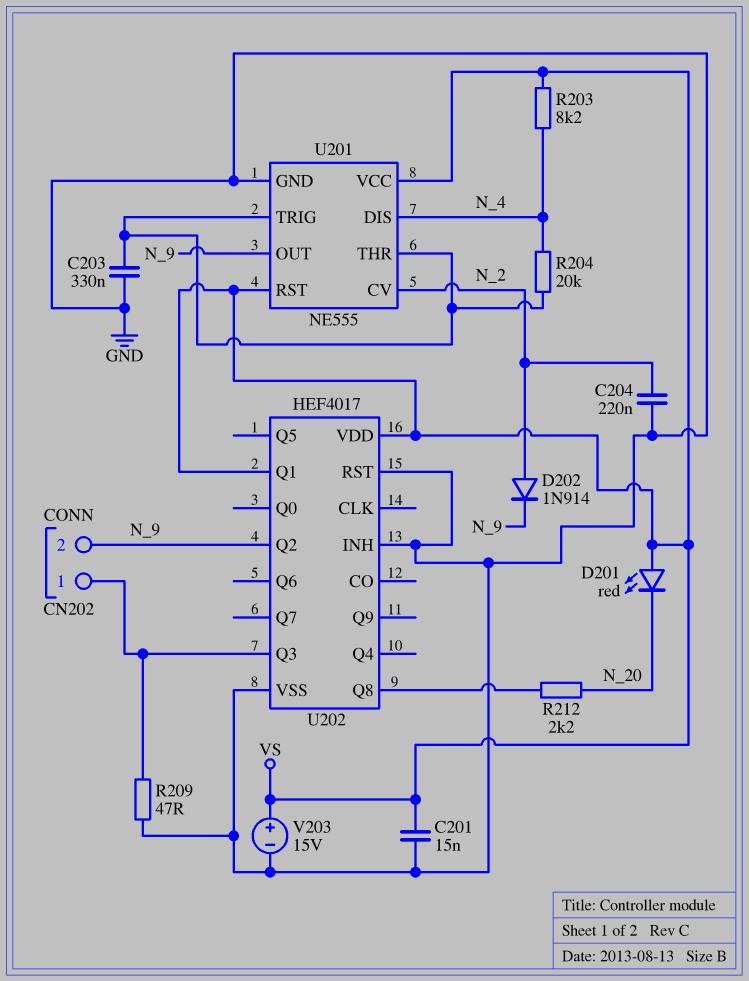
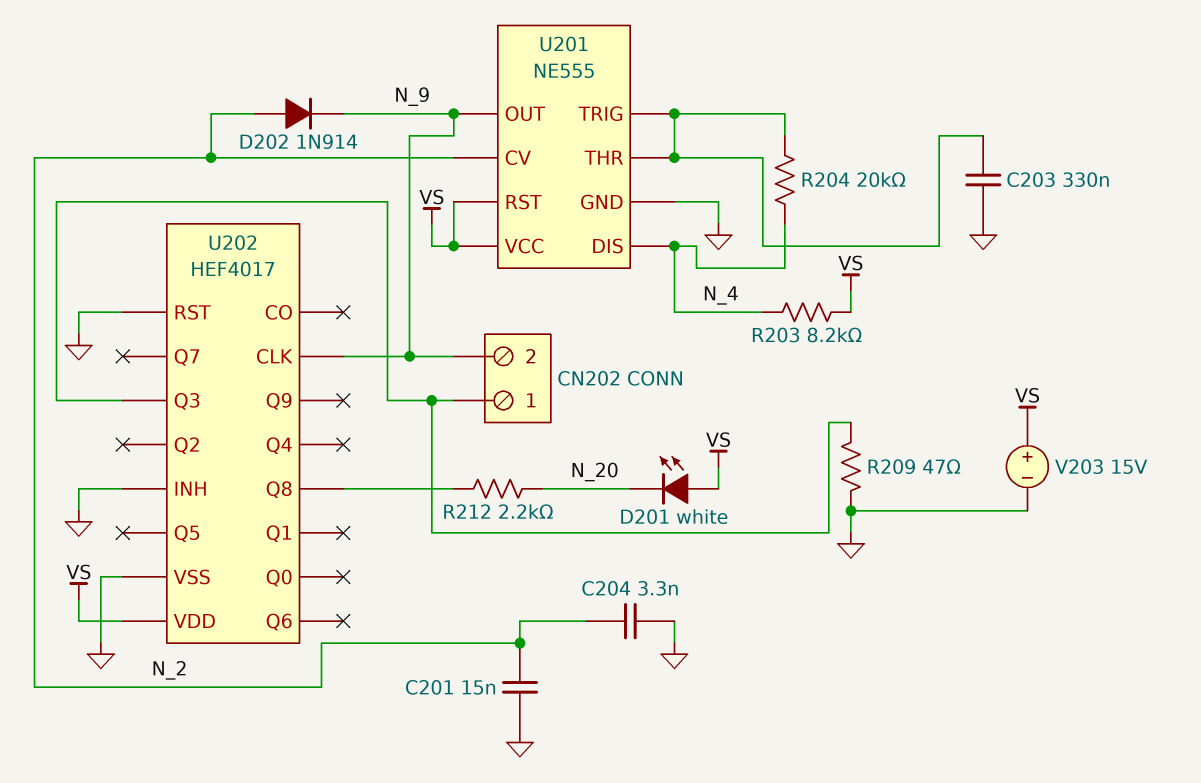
C201: 15nF (GND, VS) -> 15nF (GND, N_2)
C204: 220nF (GND, N_2) -> 3.3nF (GND, N_2)
D201: LED red (A VS, K N_20) -> LED white (A VS, K N_20)
U202 pin CLK: none -> N_9
U202 pin Q1: VS -> none
U202 pin Q2: N_9 -> none

